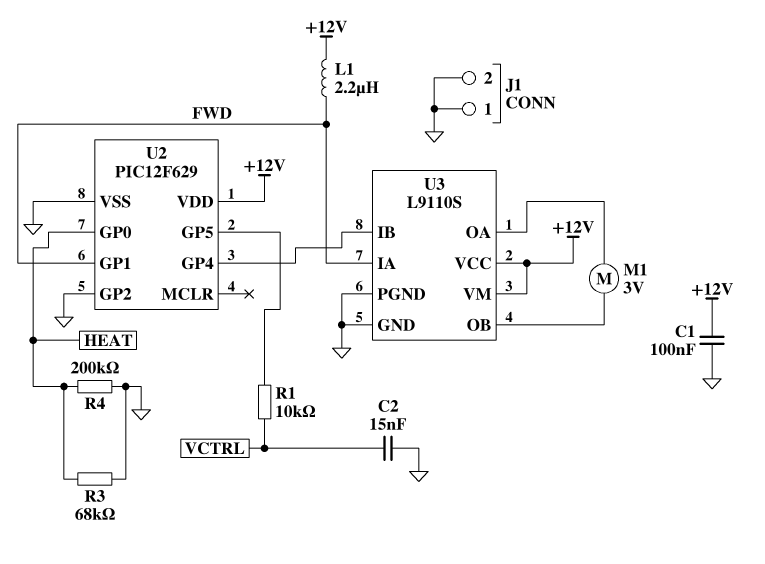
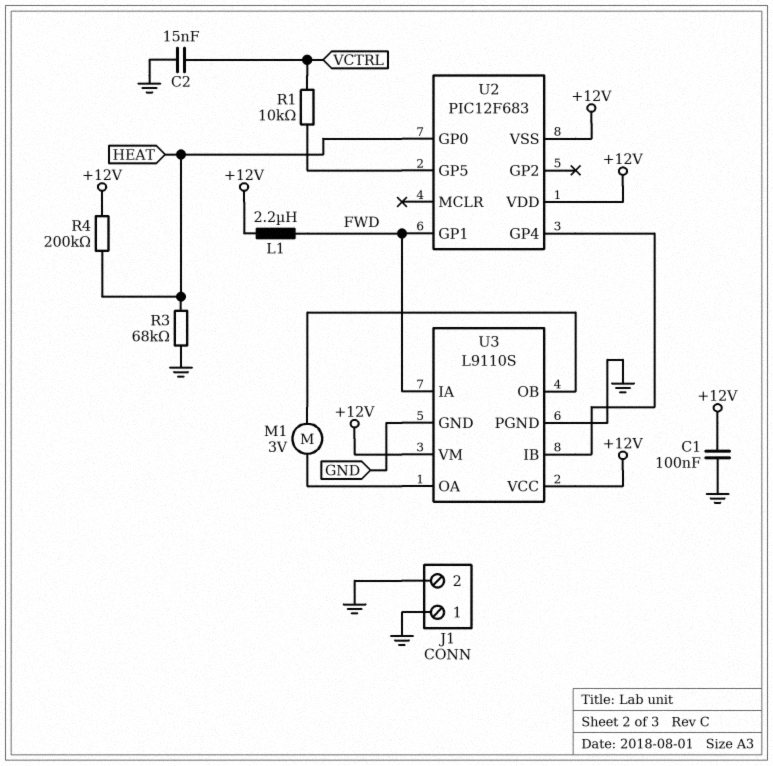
R4: 200k (GND, HEAT) -> 200k (+12V, HEAT)
U2: PIC12F629 -> PIC12F683
U2 pin GP2: GND -> none
U2 pin VSS: GND -> +12V

